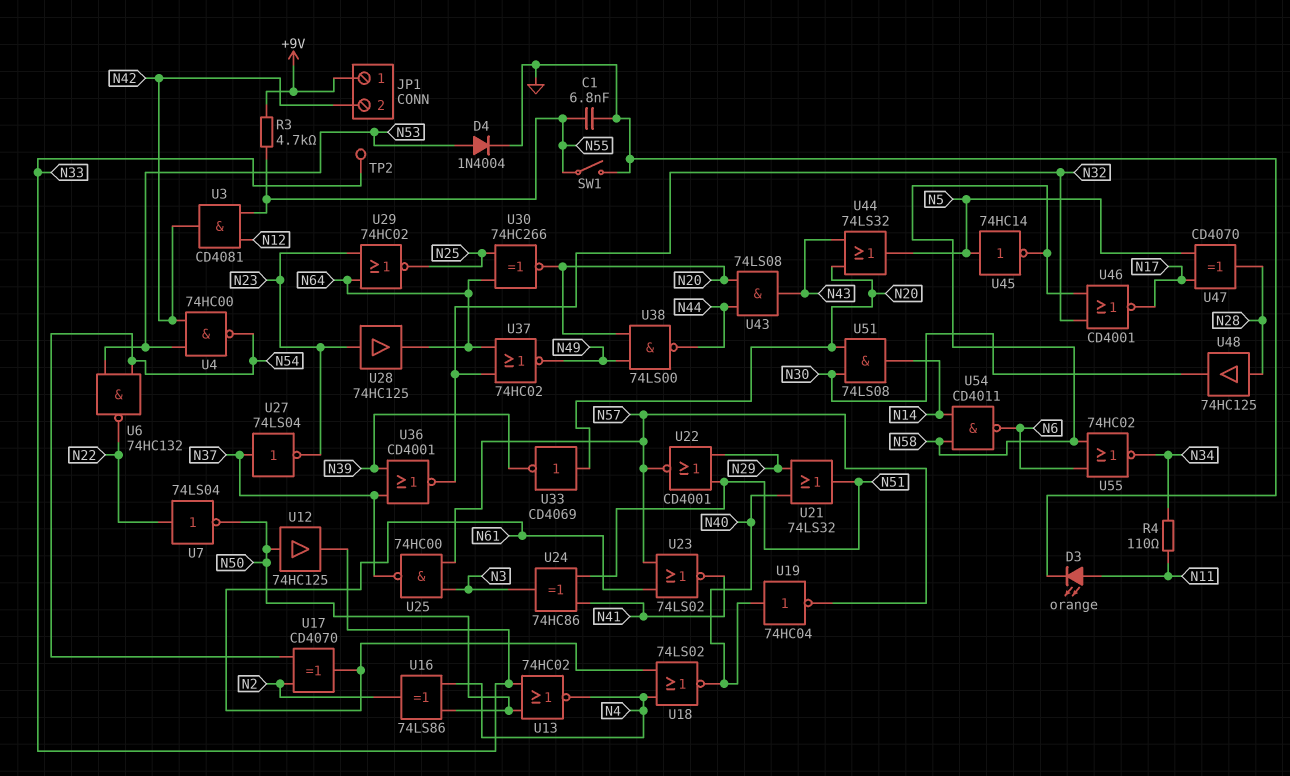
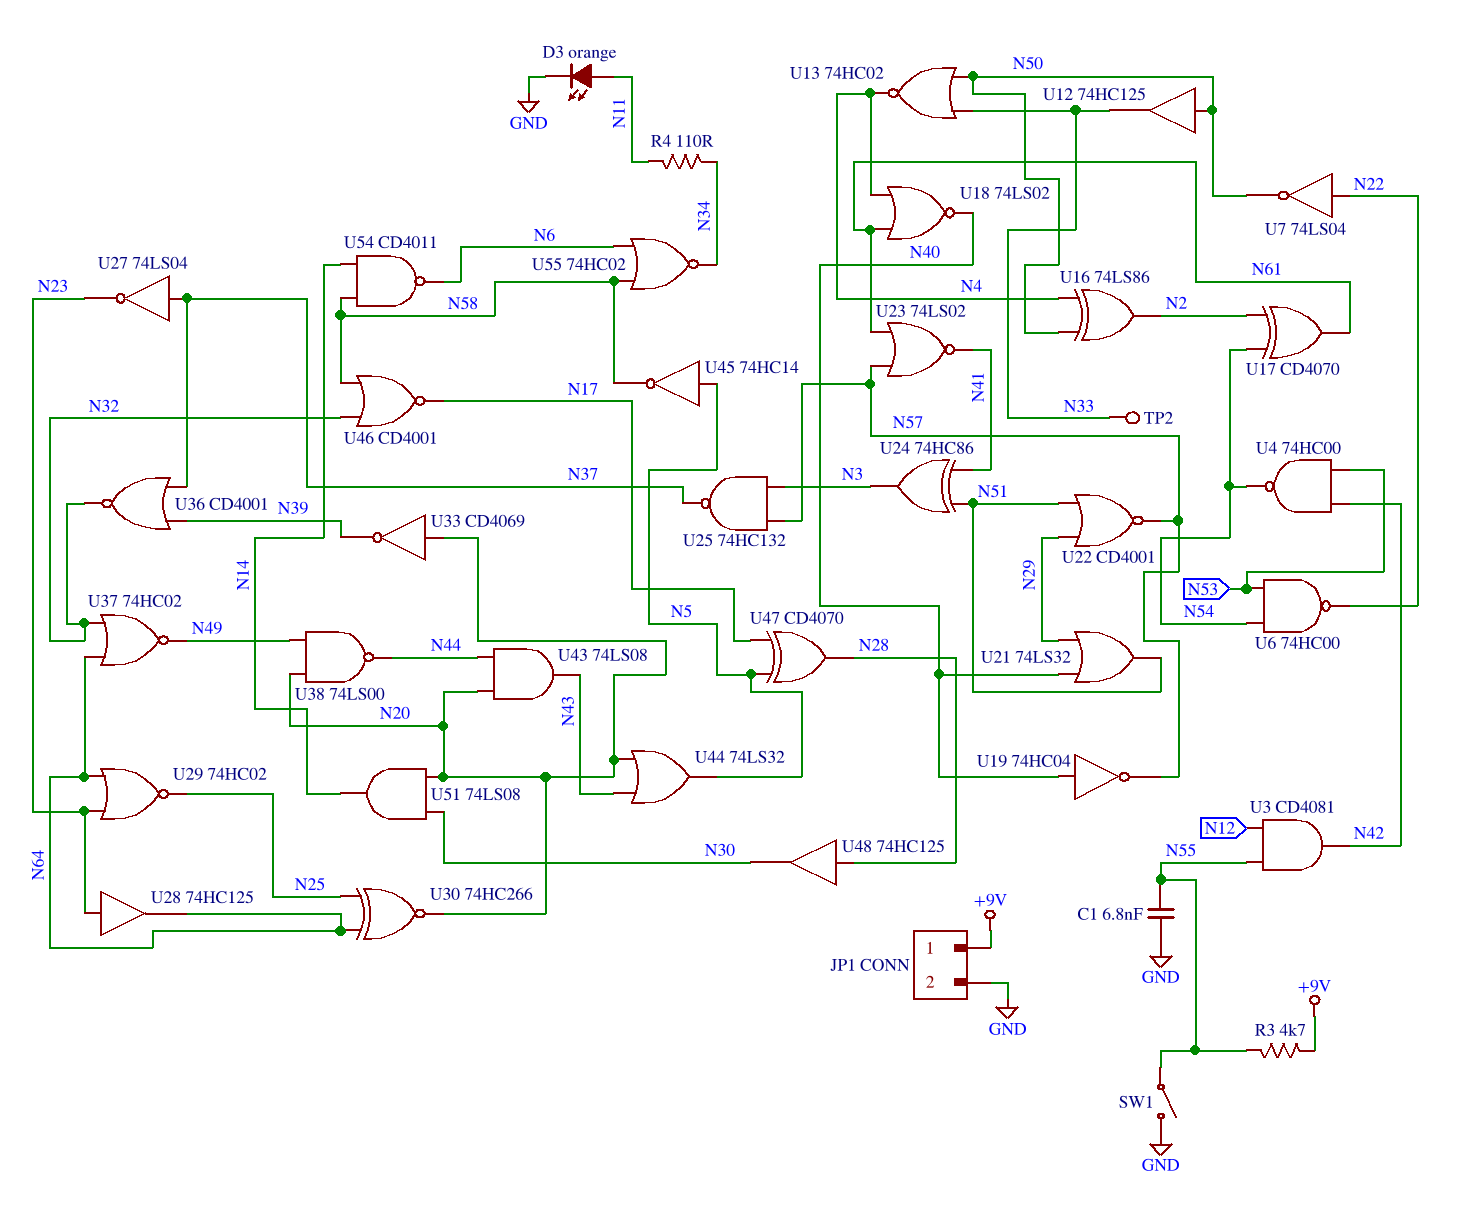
D4: diode 1N4004 (A N53, K GND) -> none
JP1 pin 2: N42 -> GND
U6: NAND 74HC132 (in N53, in N54, out N22) -> NAND 74HC00 (in N53, in N54, out N22)
U25: NAND 74HC00 (in N3, in N57, out N37) -> NAND 74HC132 (in N3, in N57, out N37)

